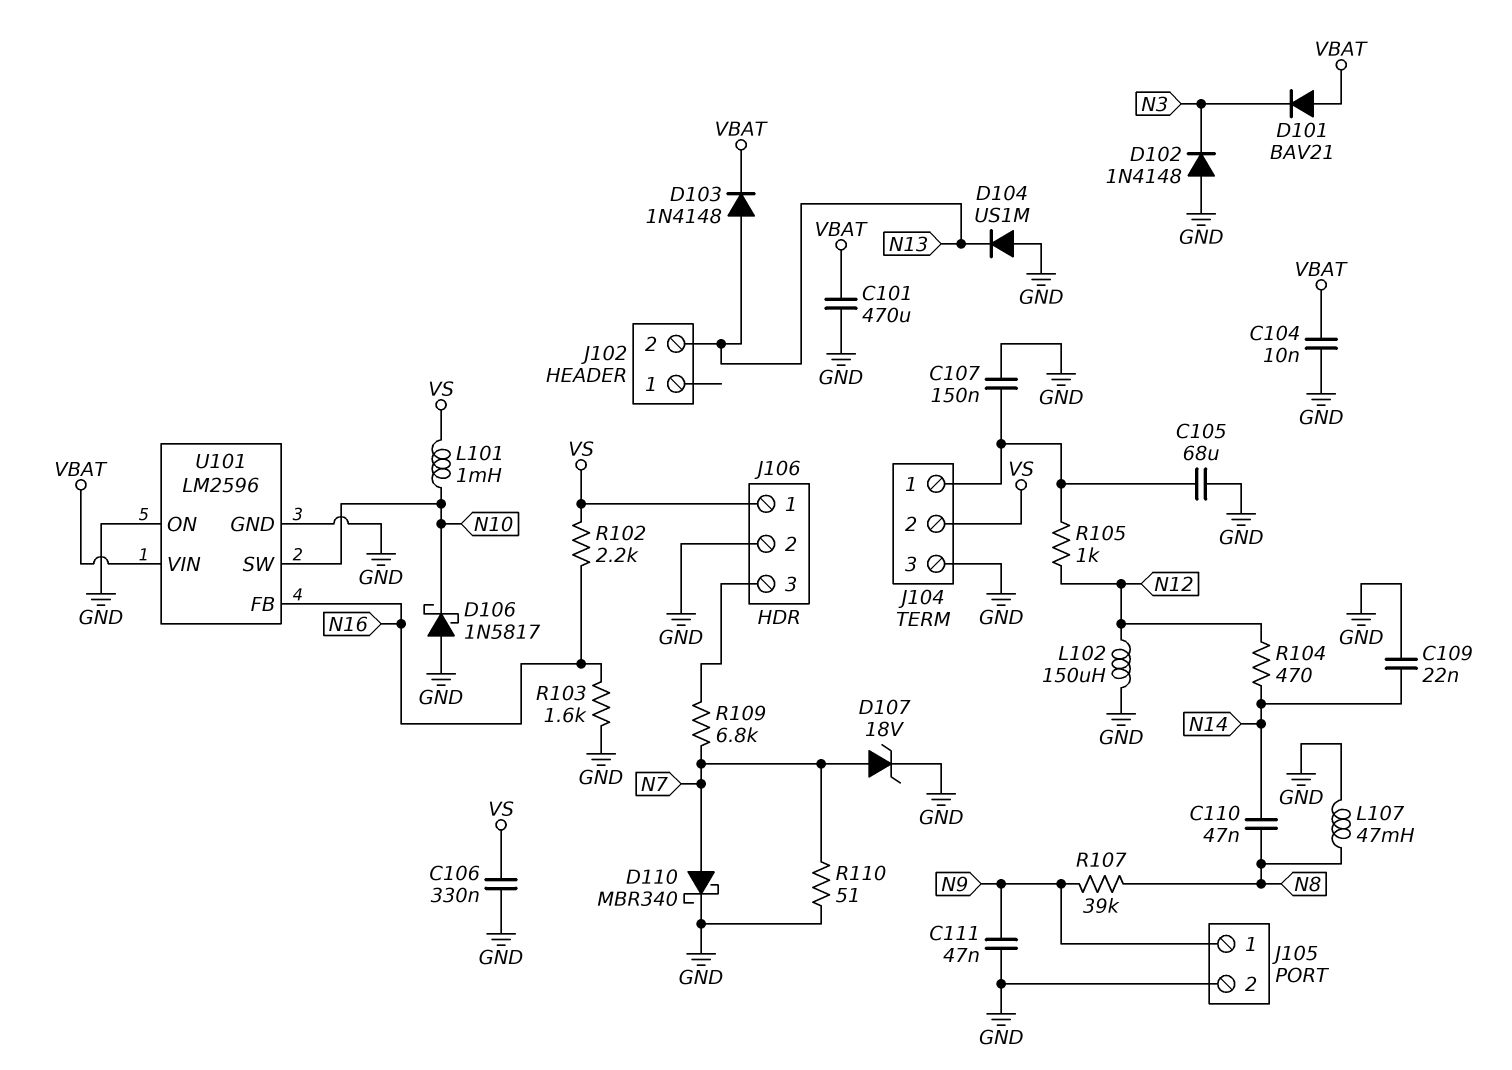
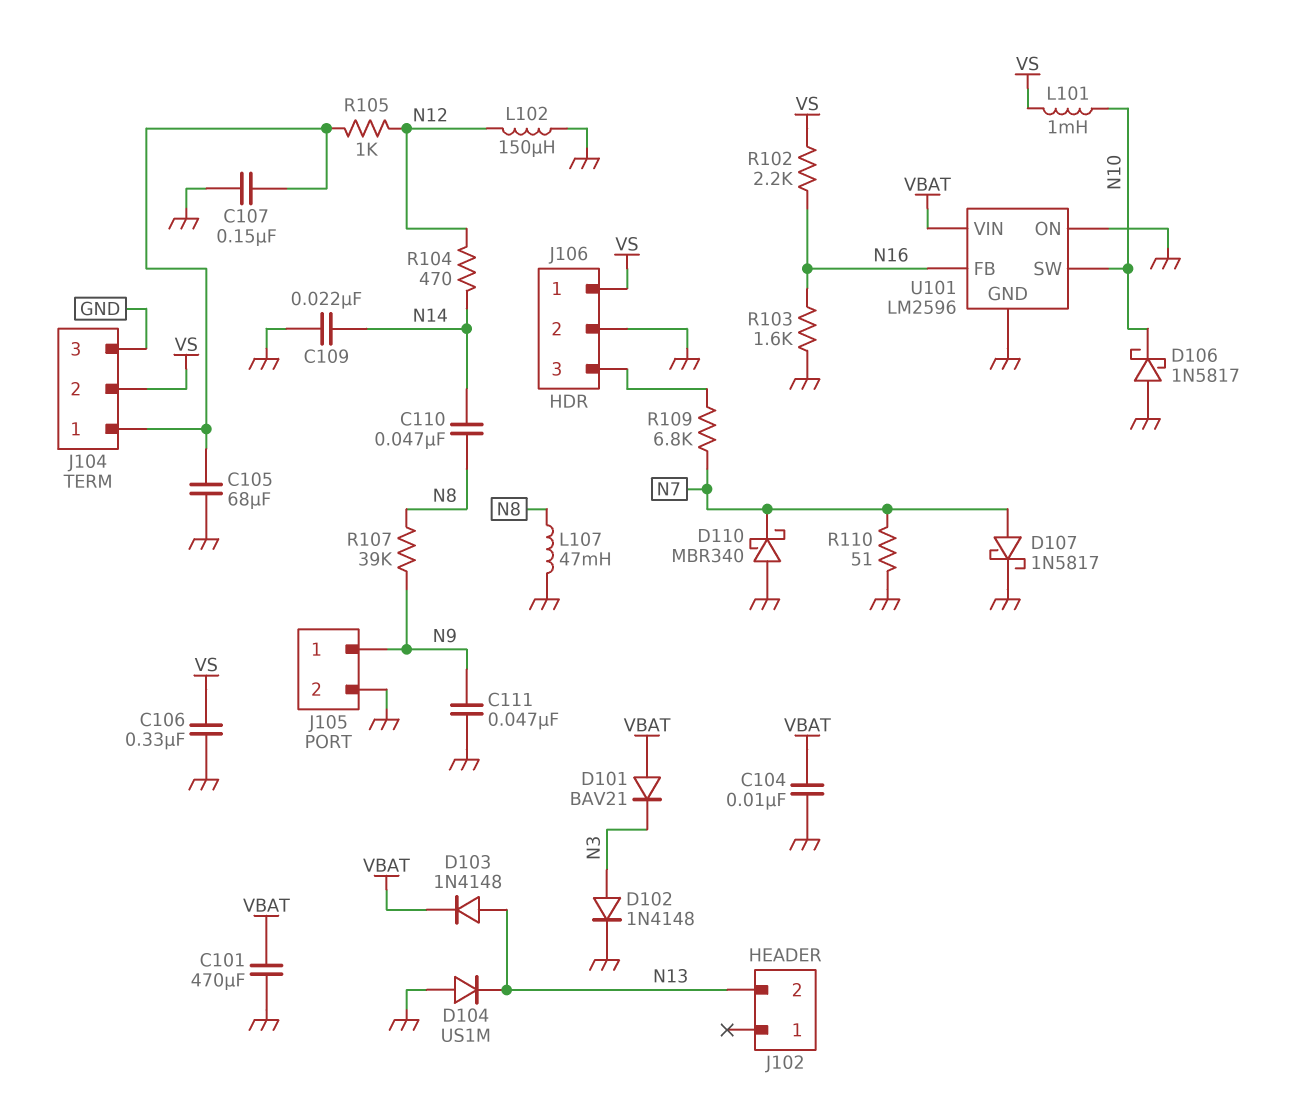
D102: diode 1N4148 (A GND, K N3) -> diode 1N4148 (A N3, K GND)
D107: zener 18V (A N7, K GND) -> schottky 1N5817 (A N7, K GND)
D110: schottky MBR340 (A N7, K GND) -> schottky MBR340 (A GND, K N7)

